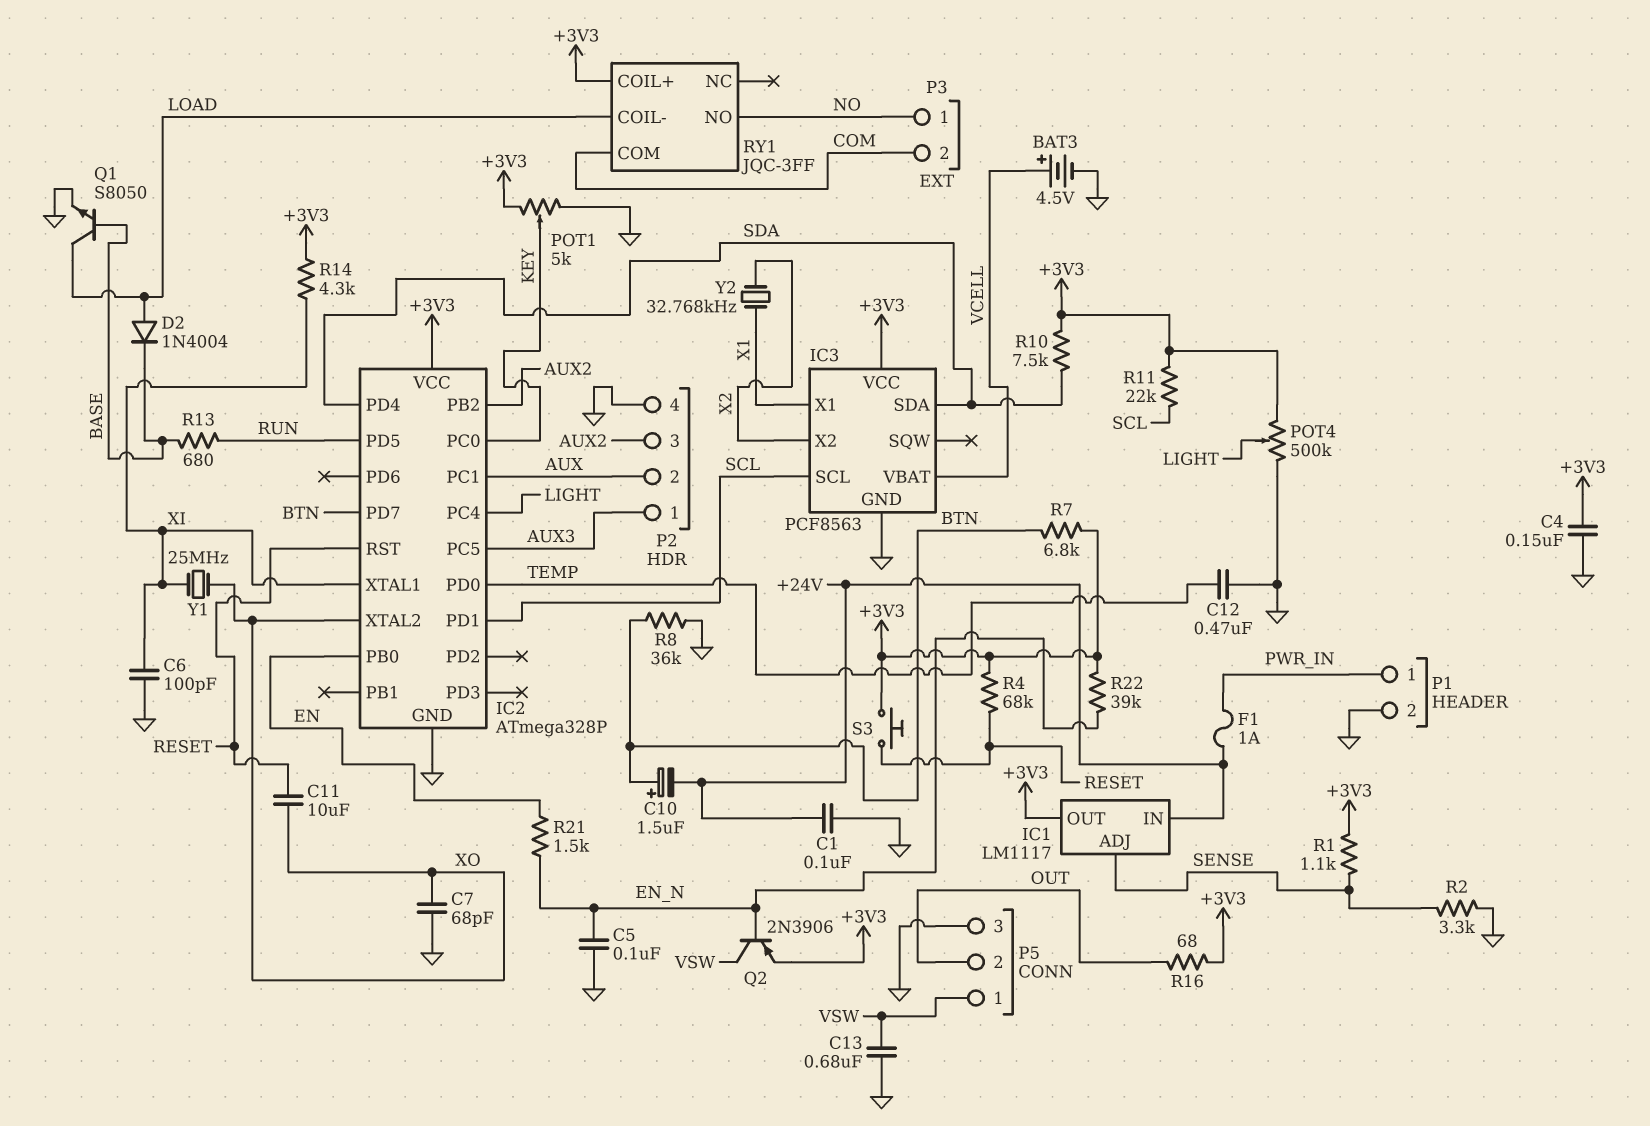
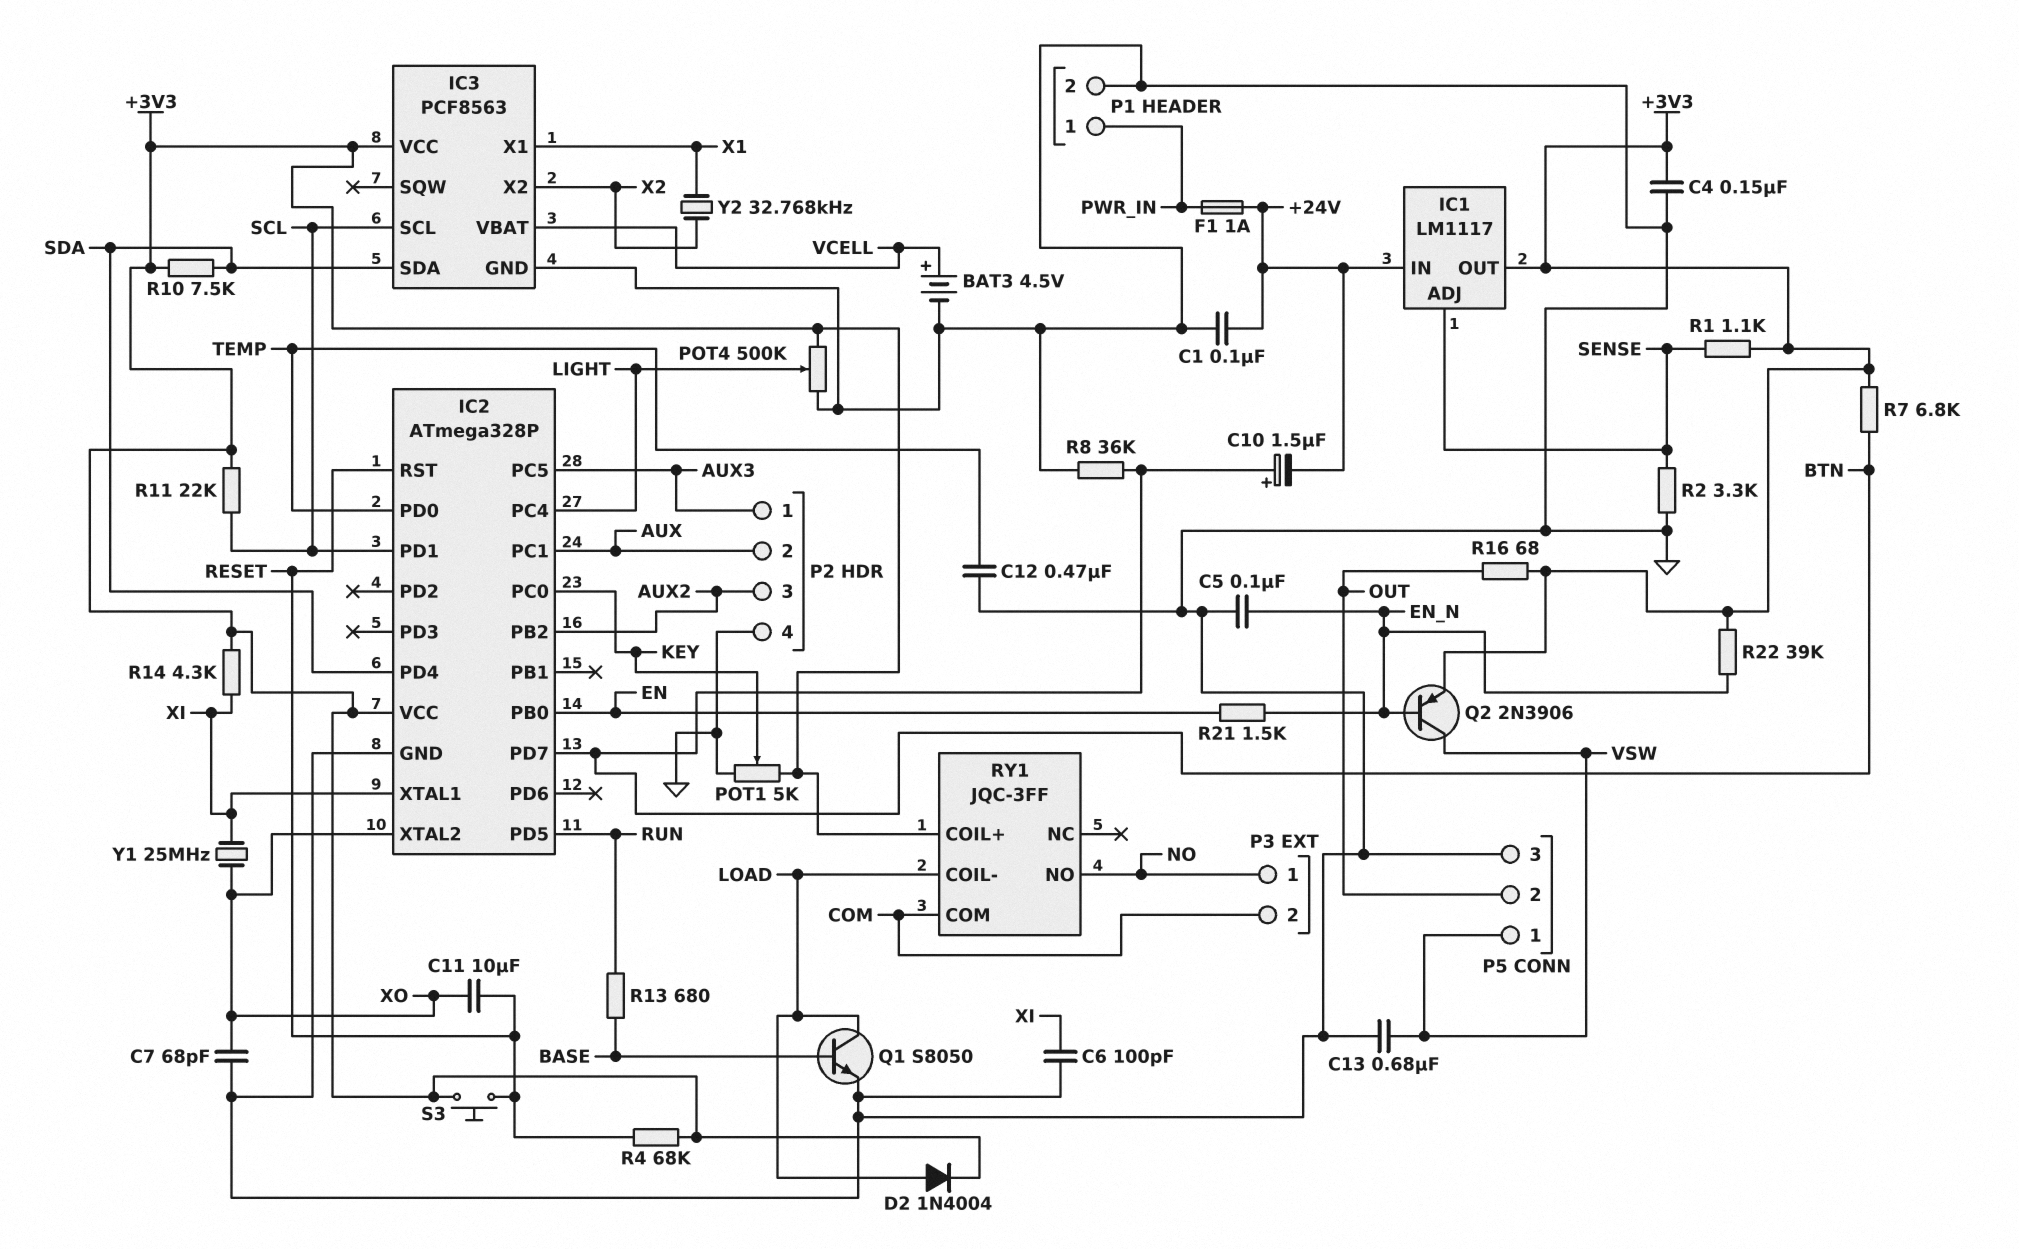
D2: diode 1N4004 (A LOAD, K BASE) -> diode 1N4004 (A LOAD, K +3V3)

